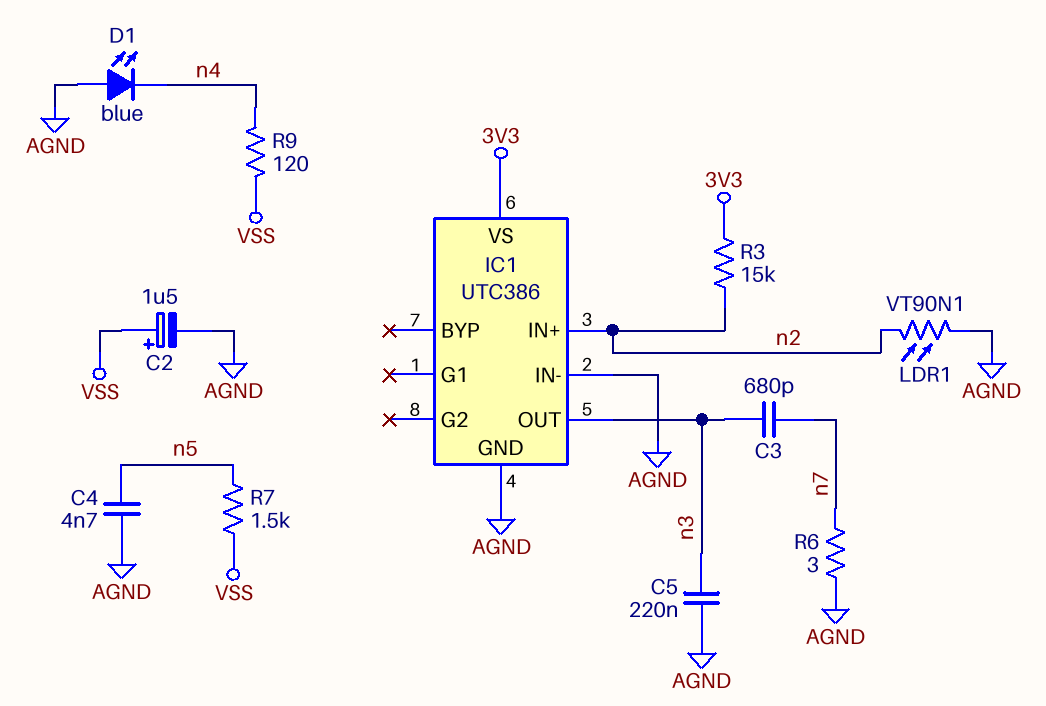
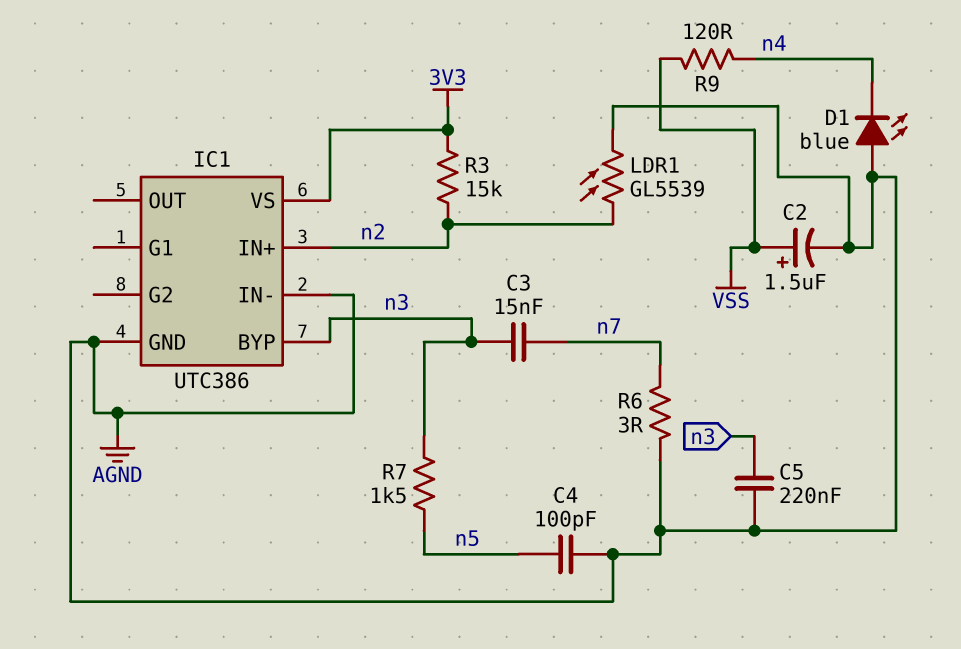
C3: 680pF (n3, n7) -> 15nF (n3, n7)
C4: 4.7nF (AGND, n5) -> 100pF (AGND, n5)
IC1 pin BYP: none -> n3
IC1 pin OUT: n3 -> none
LDR1: VT90N1 (AGND, n2) -> GL5539 (AGND, n2)
R7: 1.5k (VSS, n5) -> 1.5k (n3, n5)

